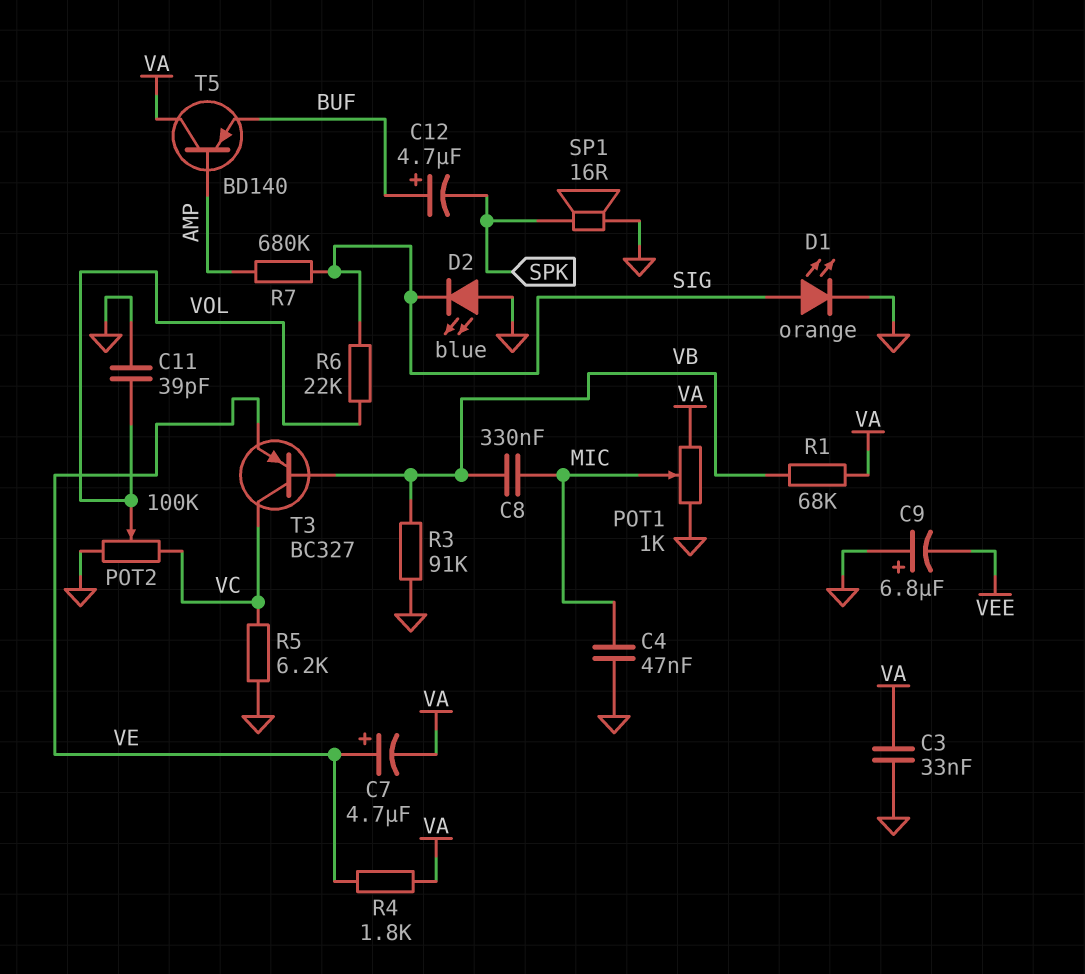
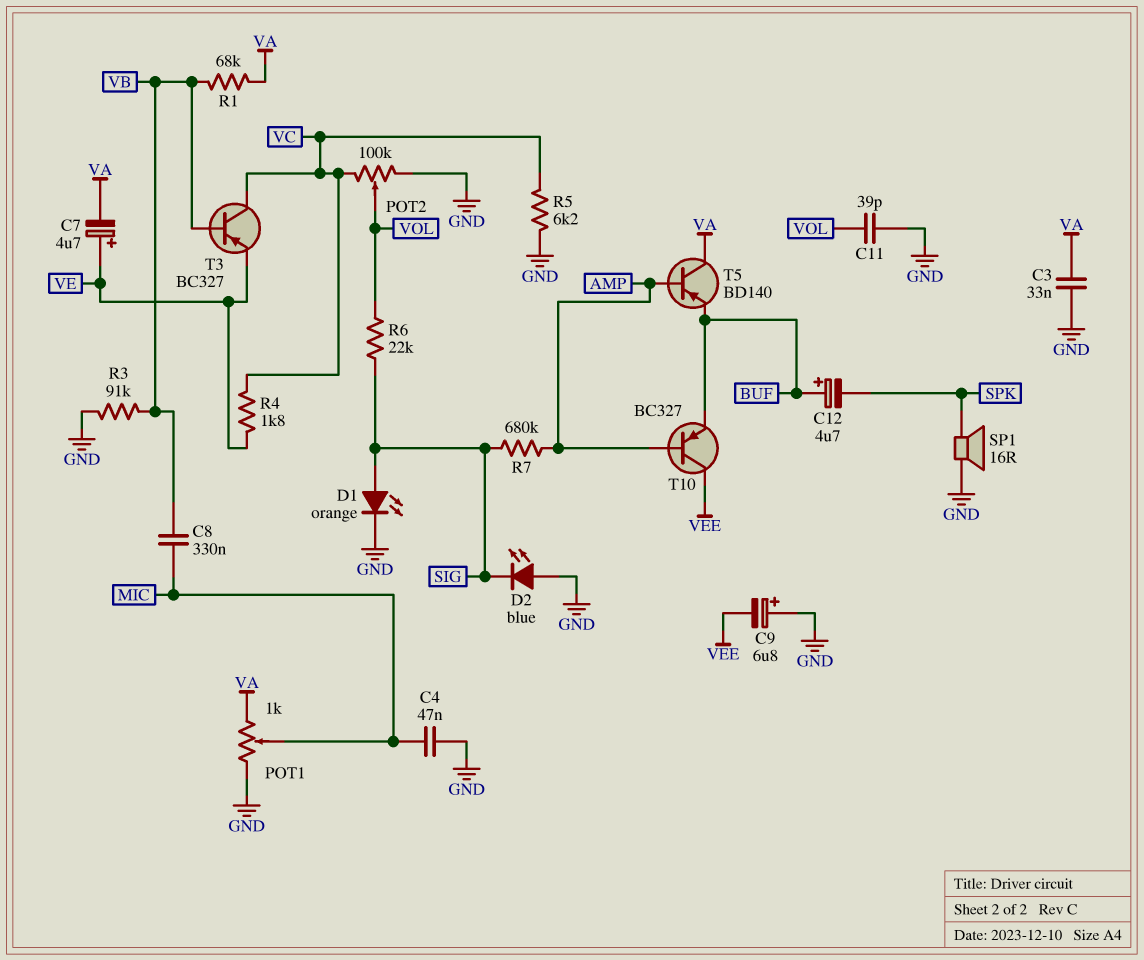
R4: 1.8k (VA, VE) -> 1.8k (VC, VE)
T10: none -> PNP BC327 (B AMP, C VEE, E BUF)

